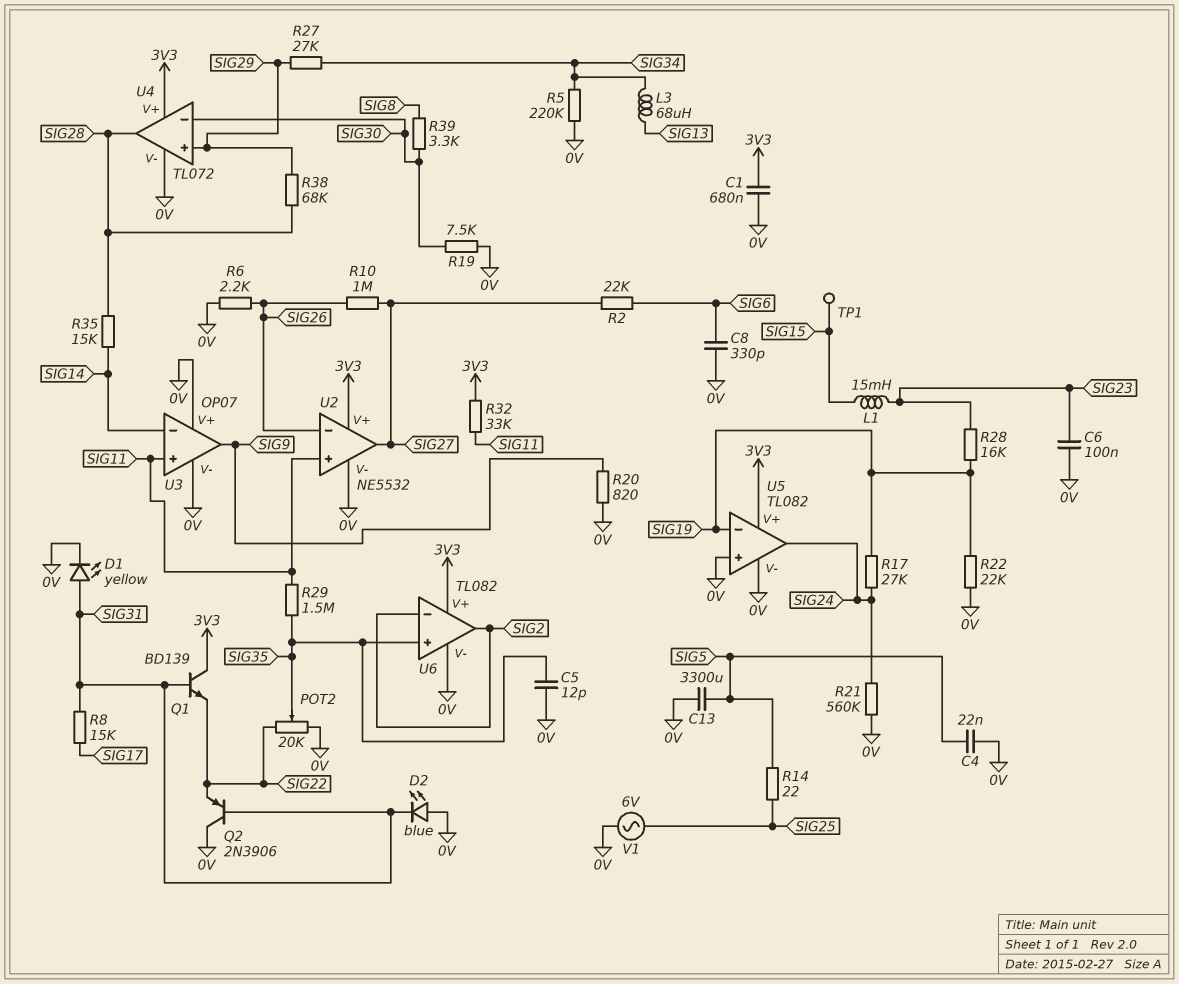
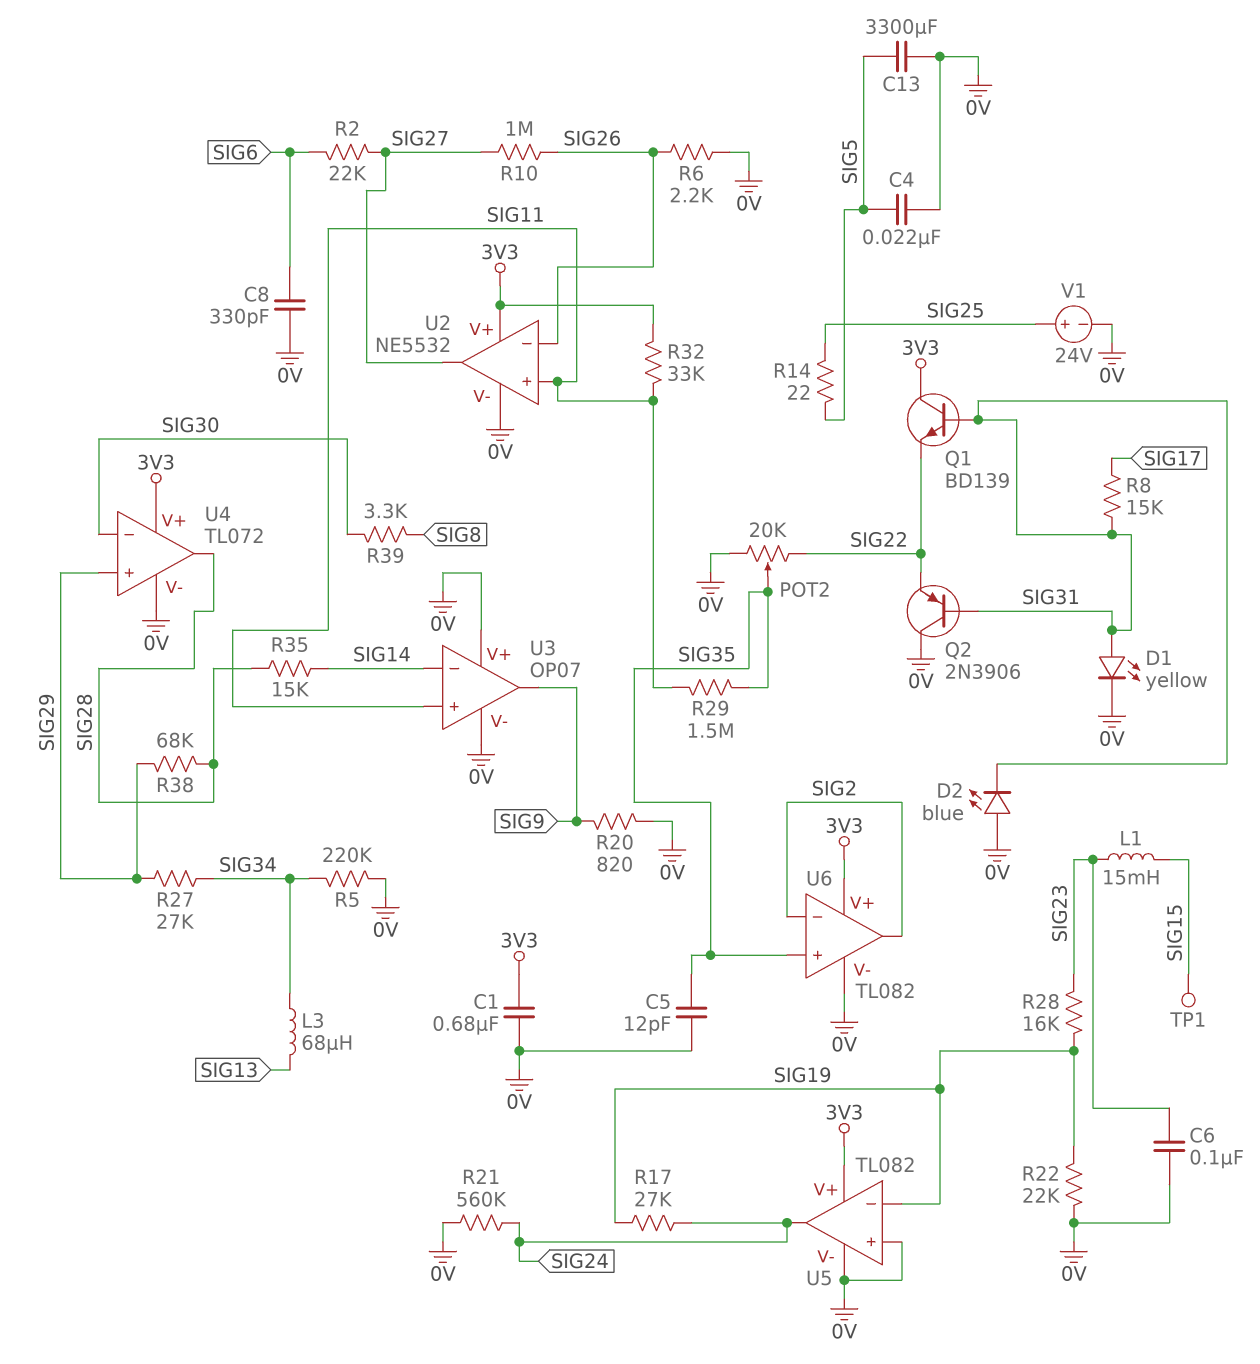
R19: 7.5k (0V, SIG30) -> none
V1: AC 6V (0V, SIG25) -> 24V (plus SIG25, minus 0V)

